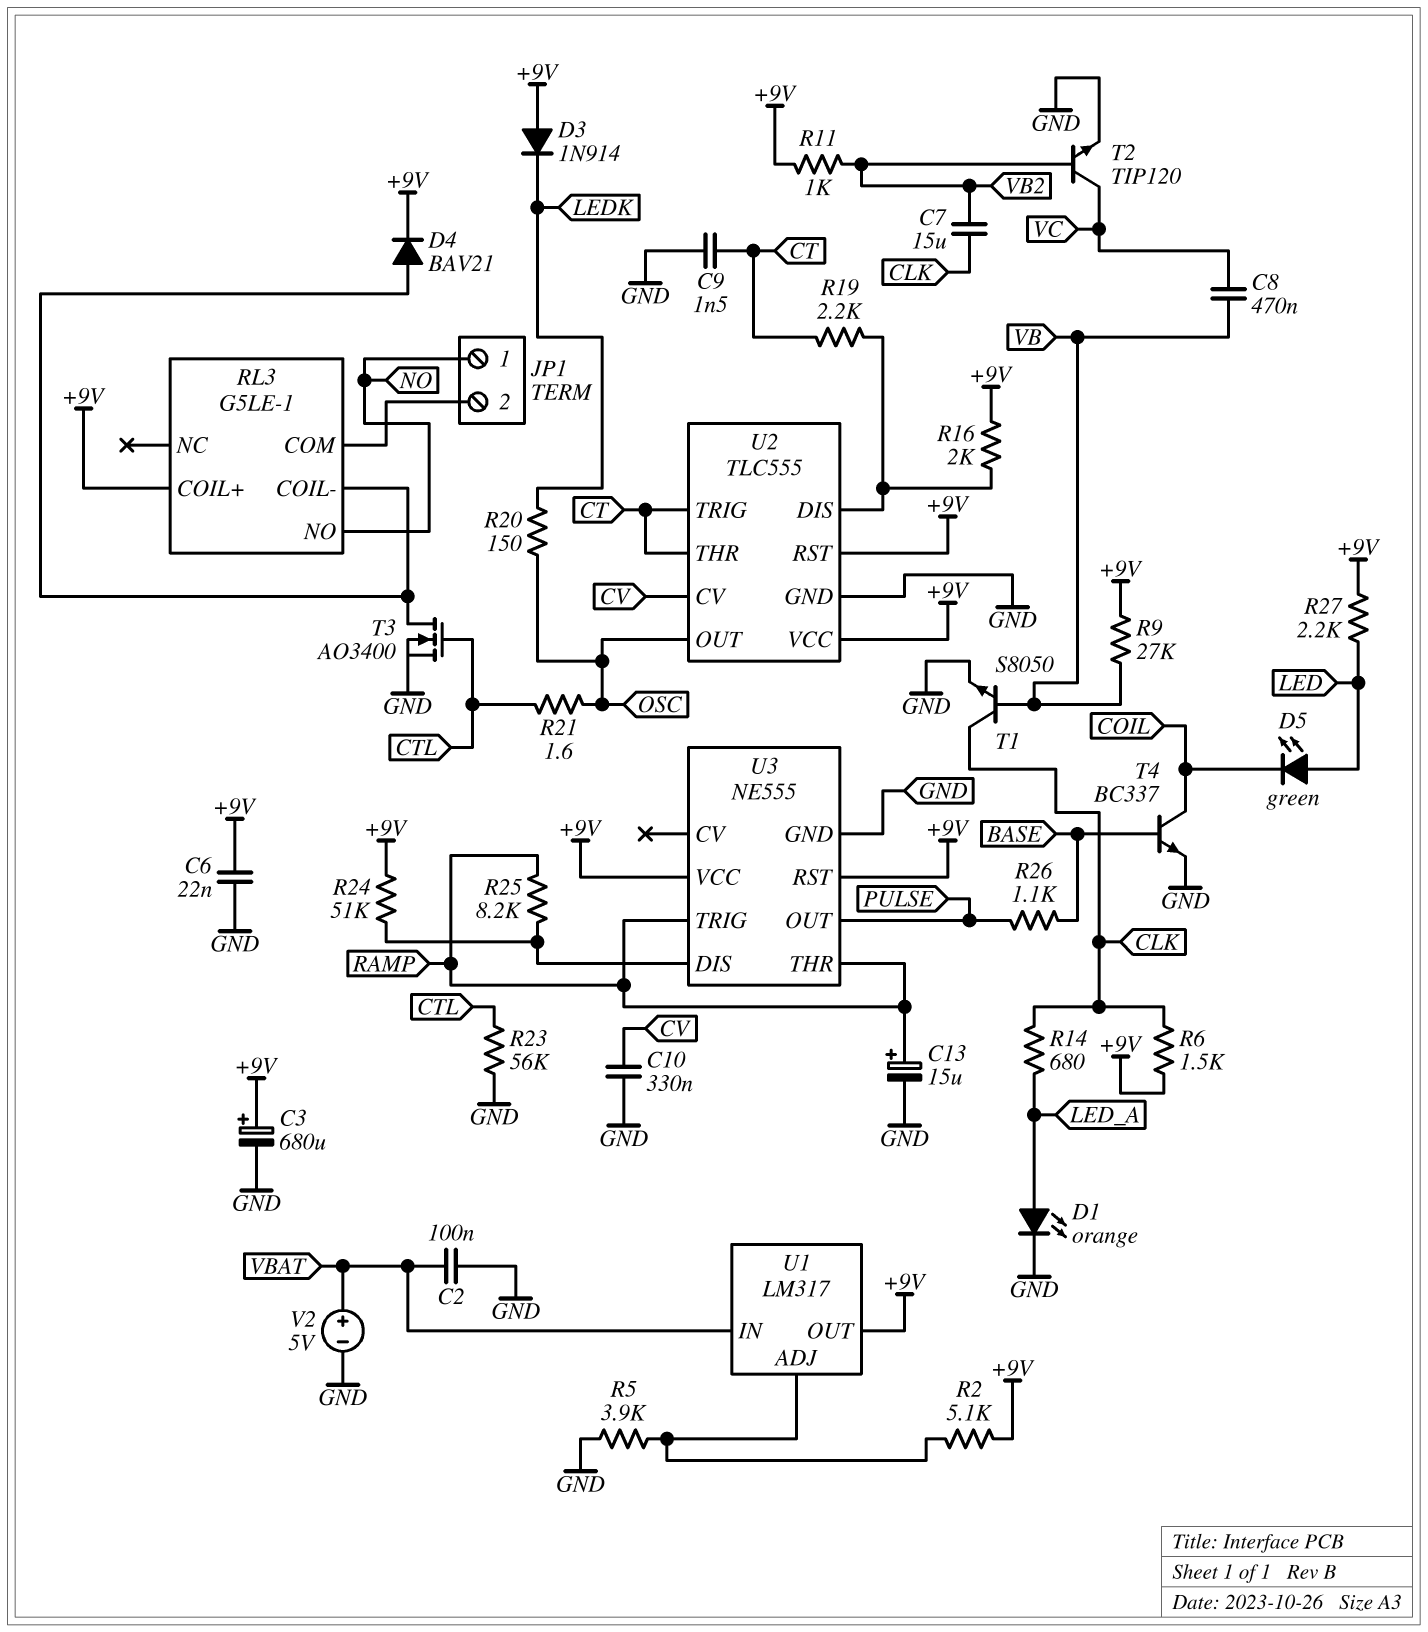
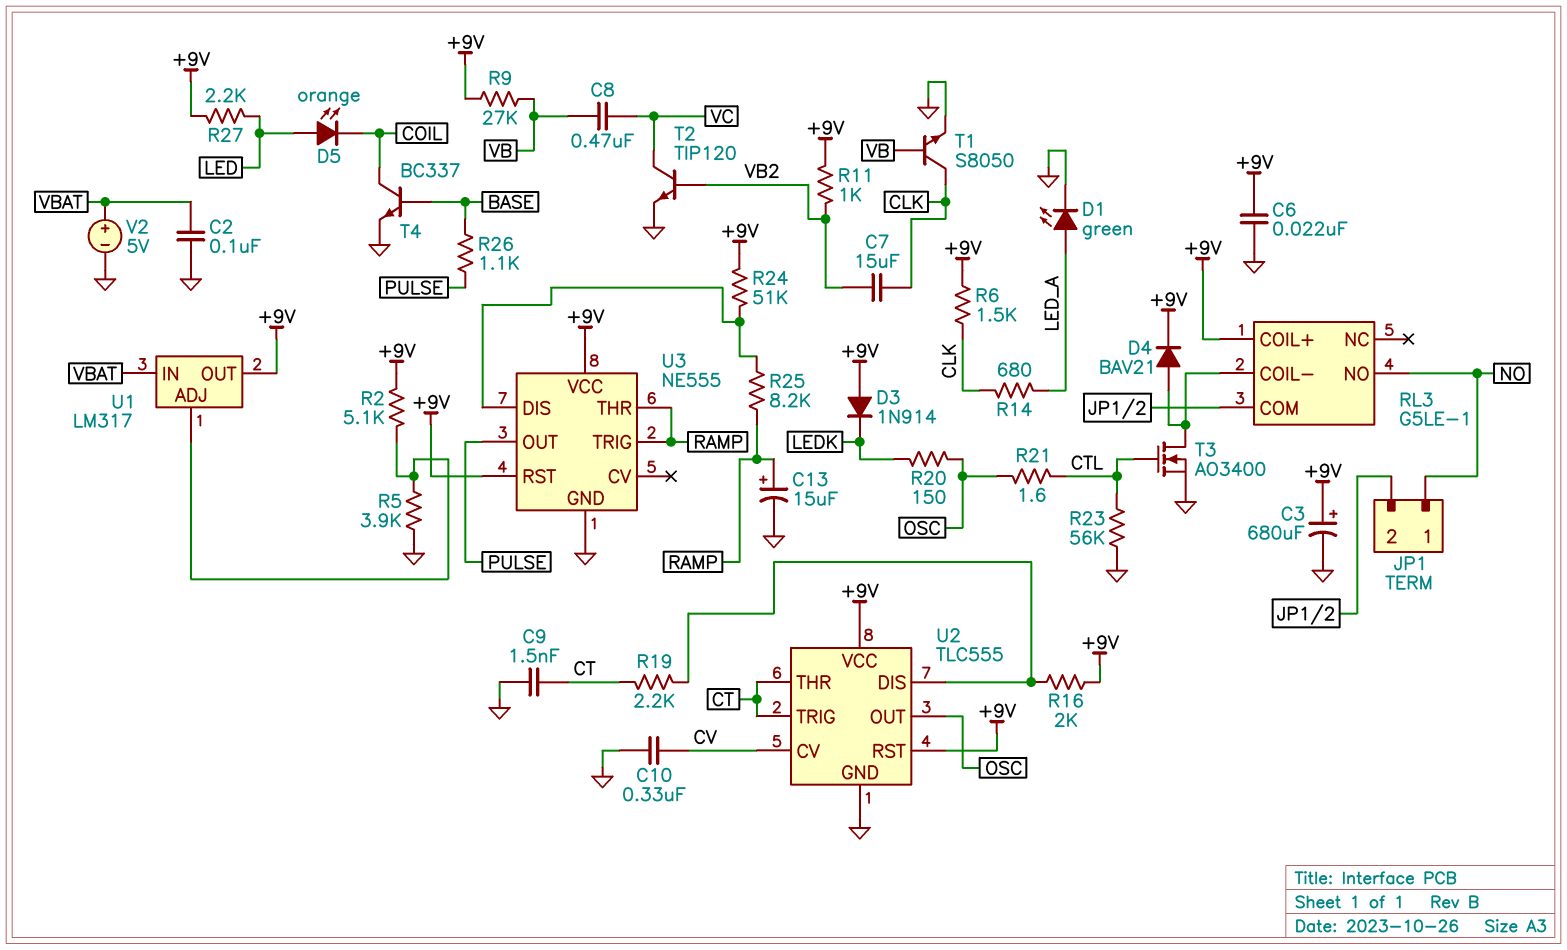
D1: LED orange (A LED_A, K GND) -> LED green (A LED_A, K GND)
D5: LED green (A LED, K COIL) -> LED orange (A LED, K COIL)

